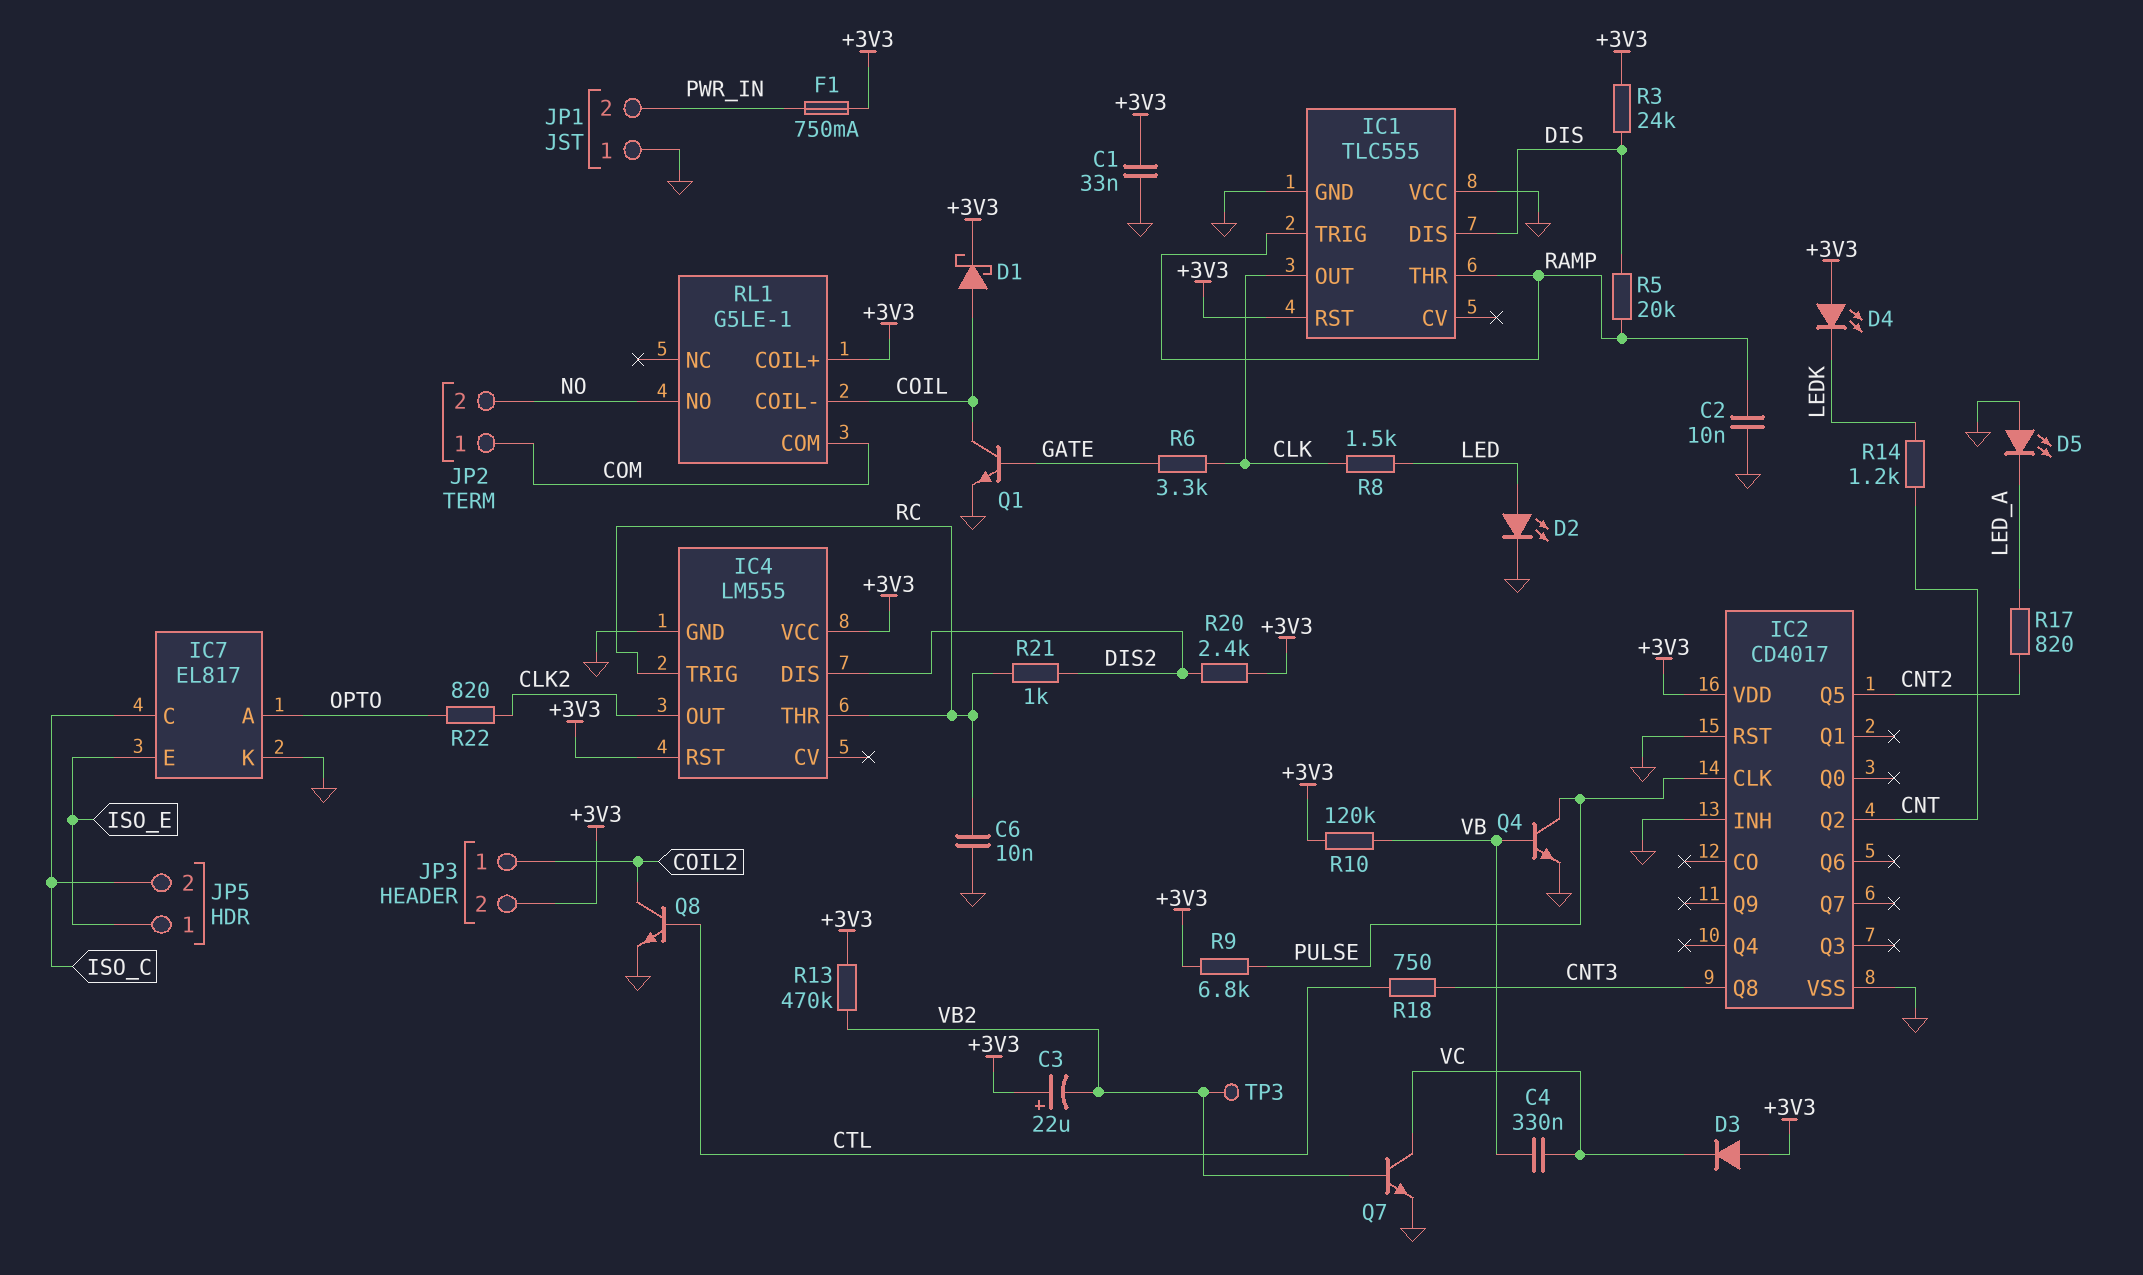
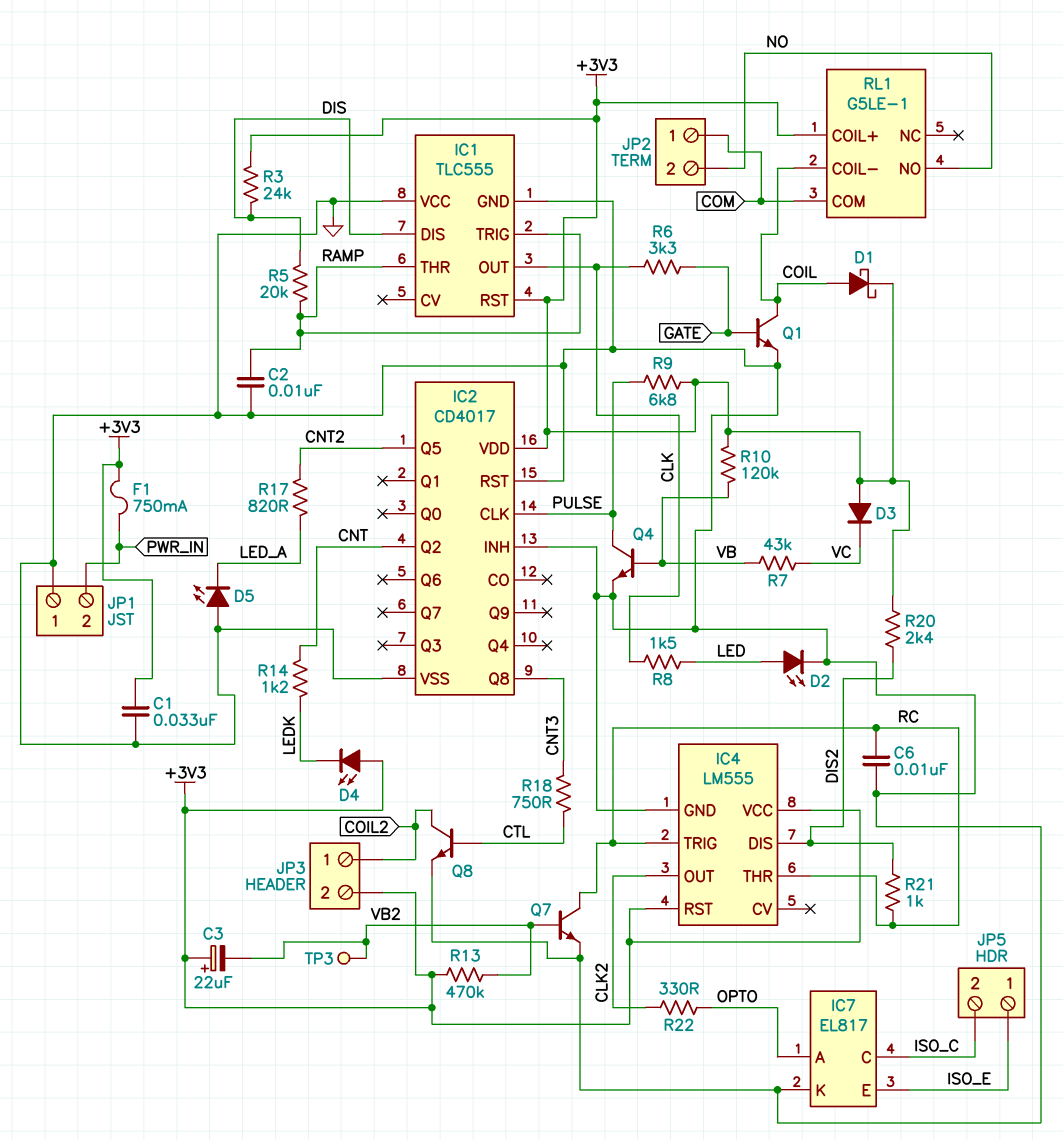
C4: 330nF (VB, VC) -> none
Q7: NPN (B VB2, C VC, E GND) -> NPN (B VB2, C RC, E GND)
R7: none -> 43k (VB, VC)
R22: 820 (CLK2, OPTO) -> 330 (CLK2, OPTO)

